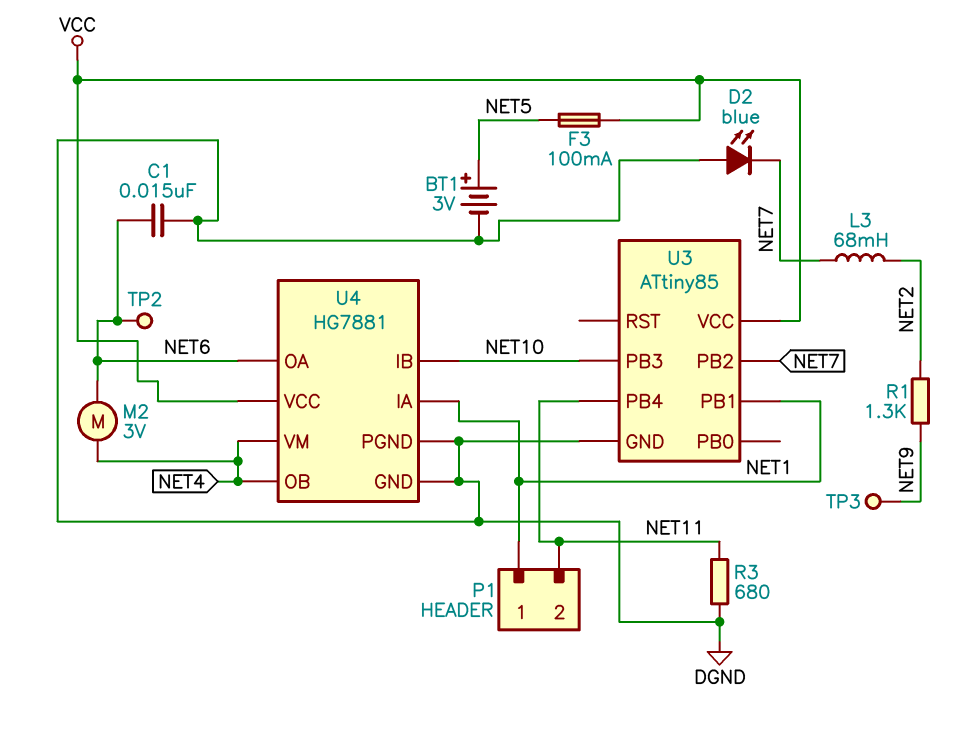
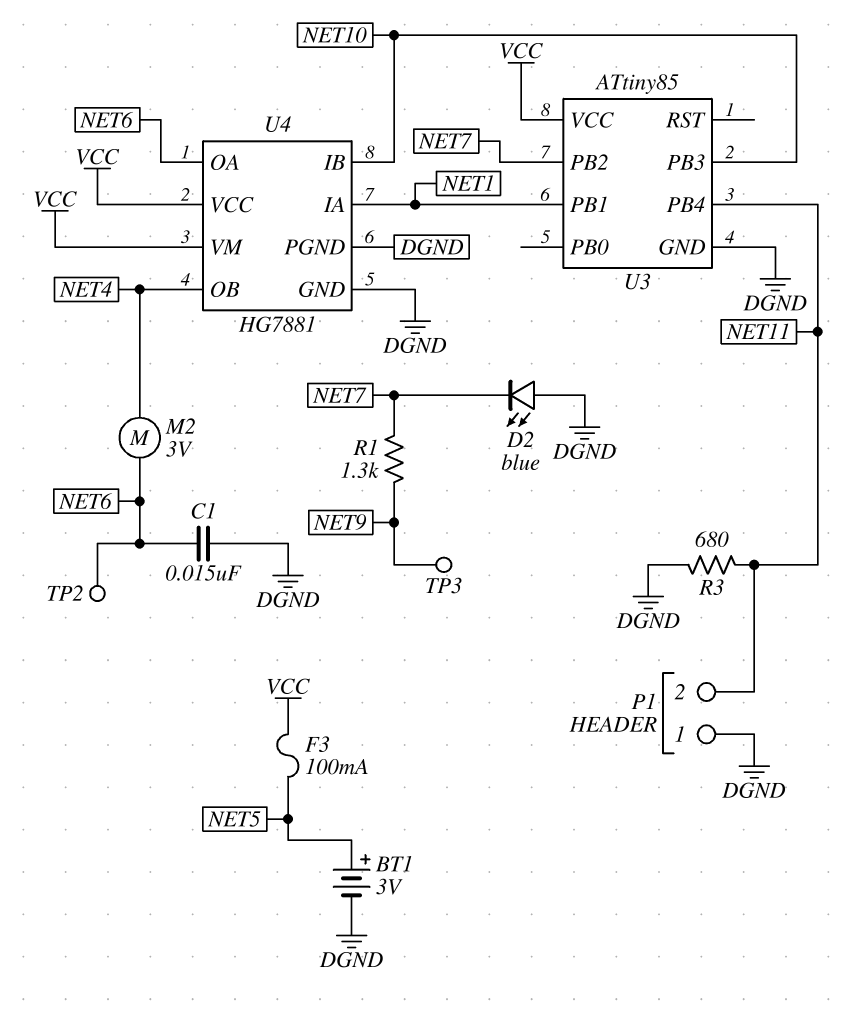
L3: 68mH (NET2, NET7) -> none
P1 pin 1: NET1 -> DGND
R1: 1.3k (NET2, NET9) -> 1.3k (NET7, NET9)
U4 pin VM: NET4 -> VCC

